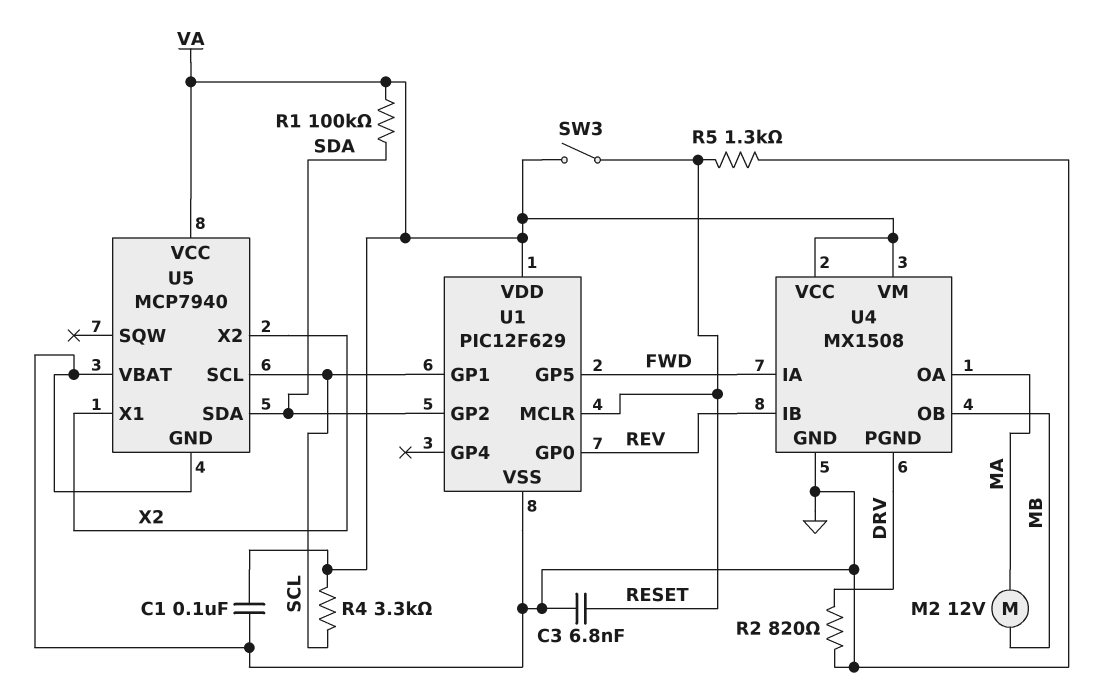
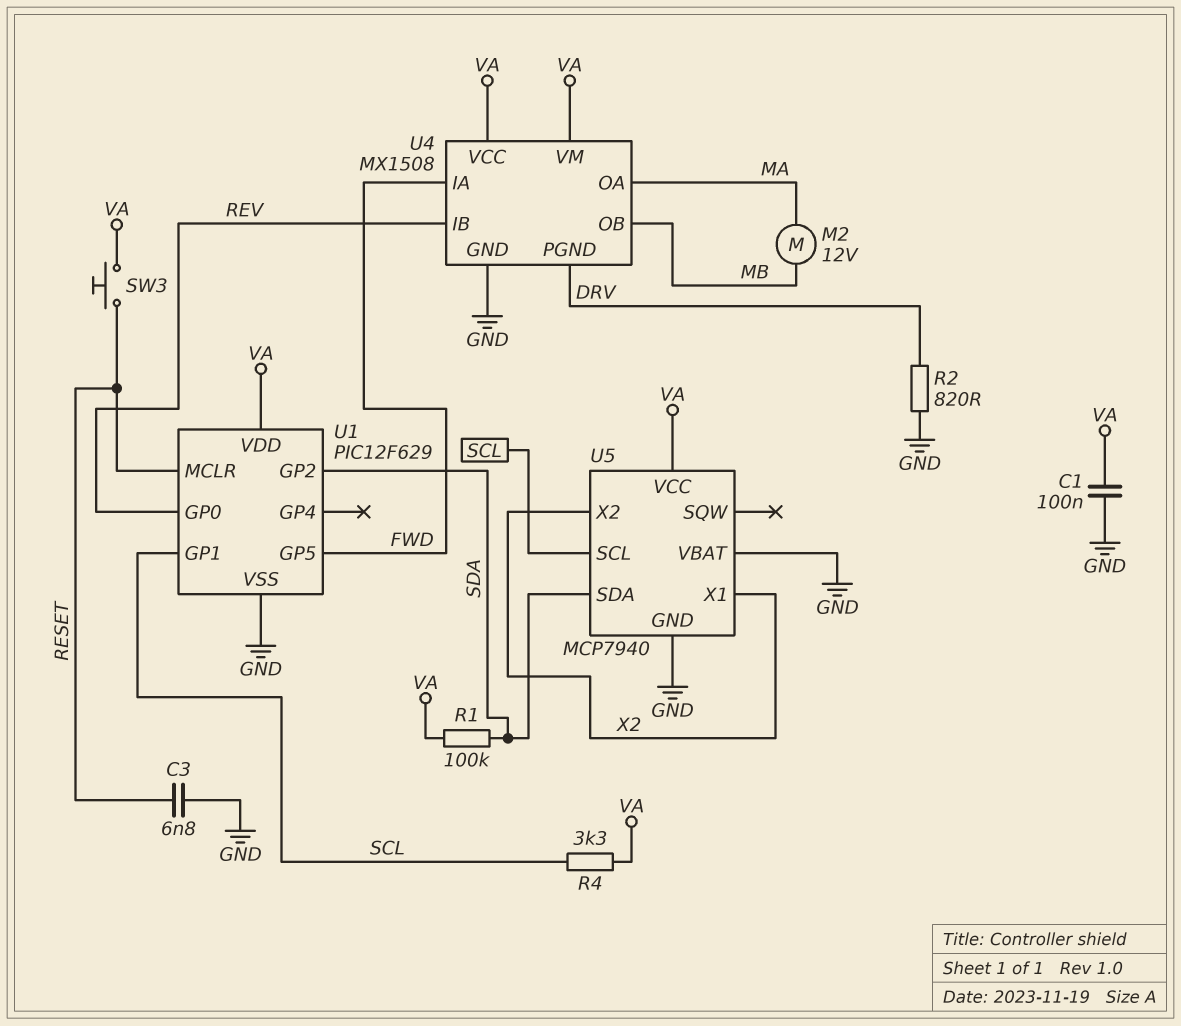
R5: 1.3k (GND, RESET) -> none
SW3: switch (RESET, VA) -> button (RESET, VA)

